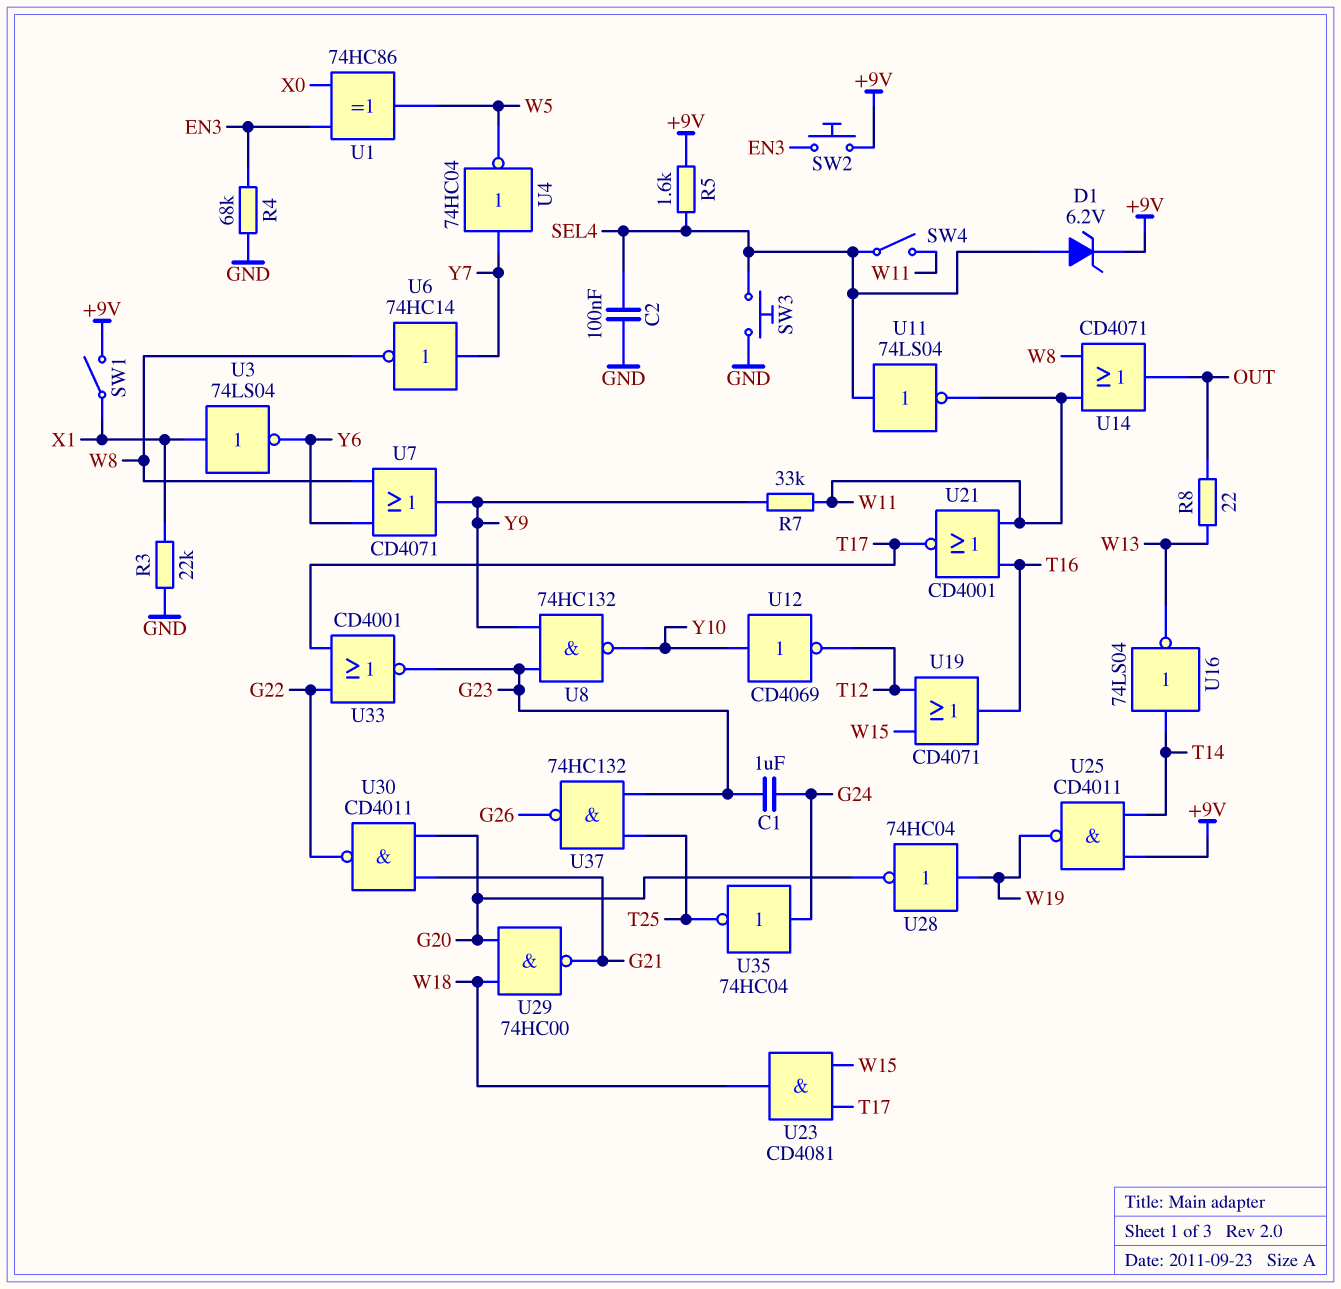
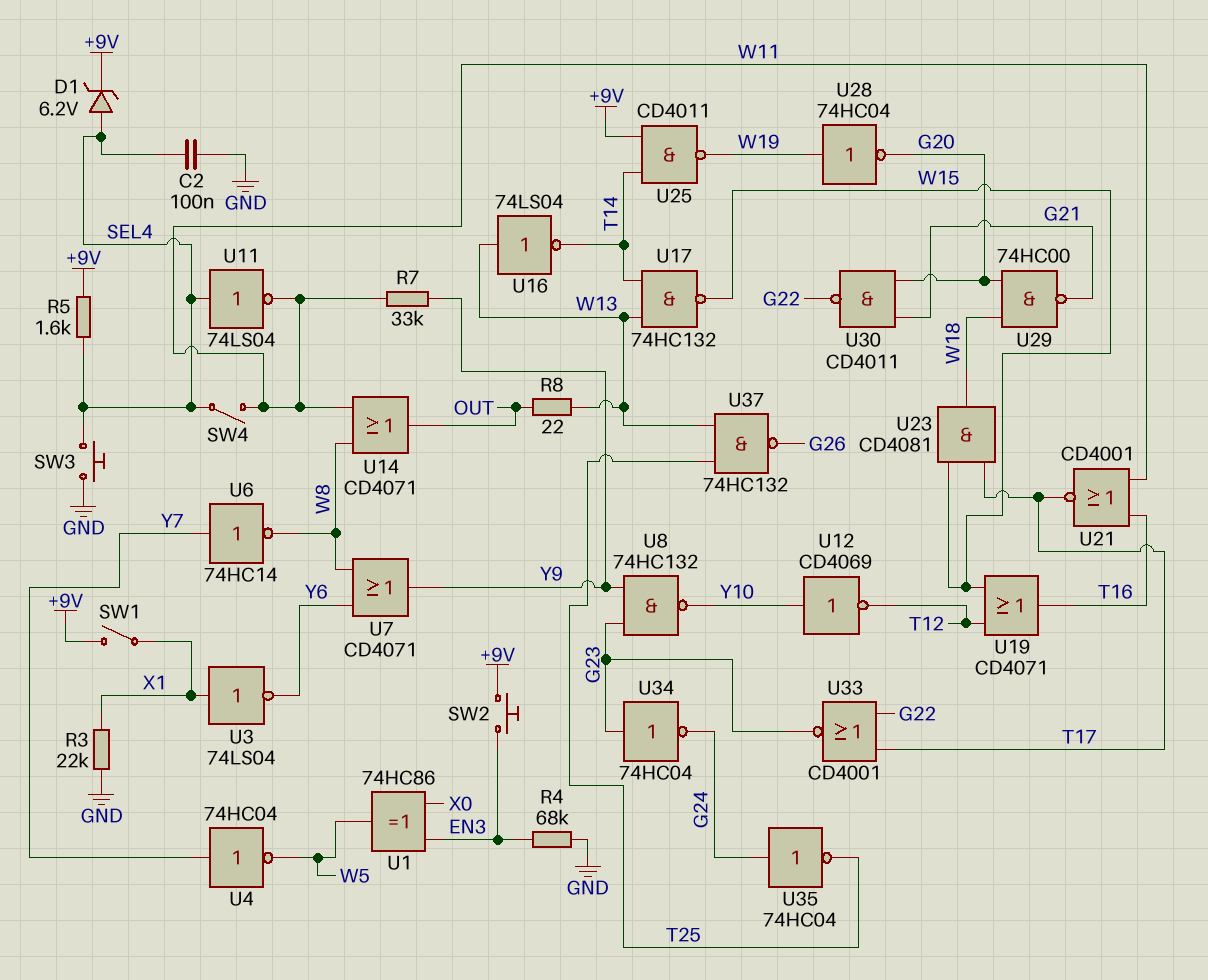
C1: 1uF (G23, G24) -> none
U16: NOT 74LS04 (in T14, out W13) -> NOT 74LS04 (in W13, out T14)
U17: none -> NAND 74HC132 (in T14, in W13, out W15)
U34: none -> NOT 74HC04 (in G23, out G24)
U37: NAND 74HC132 (in G23, in T25, out G26) -> NAND 74HC132 (in T25, in W13, out G26)

